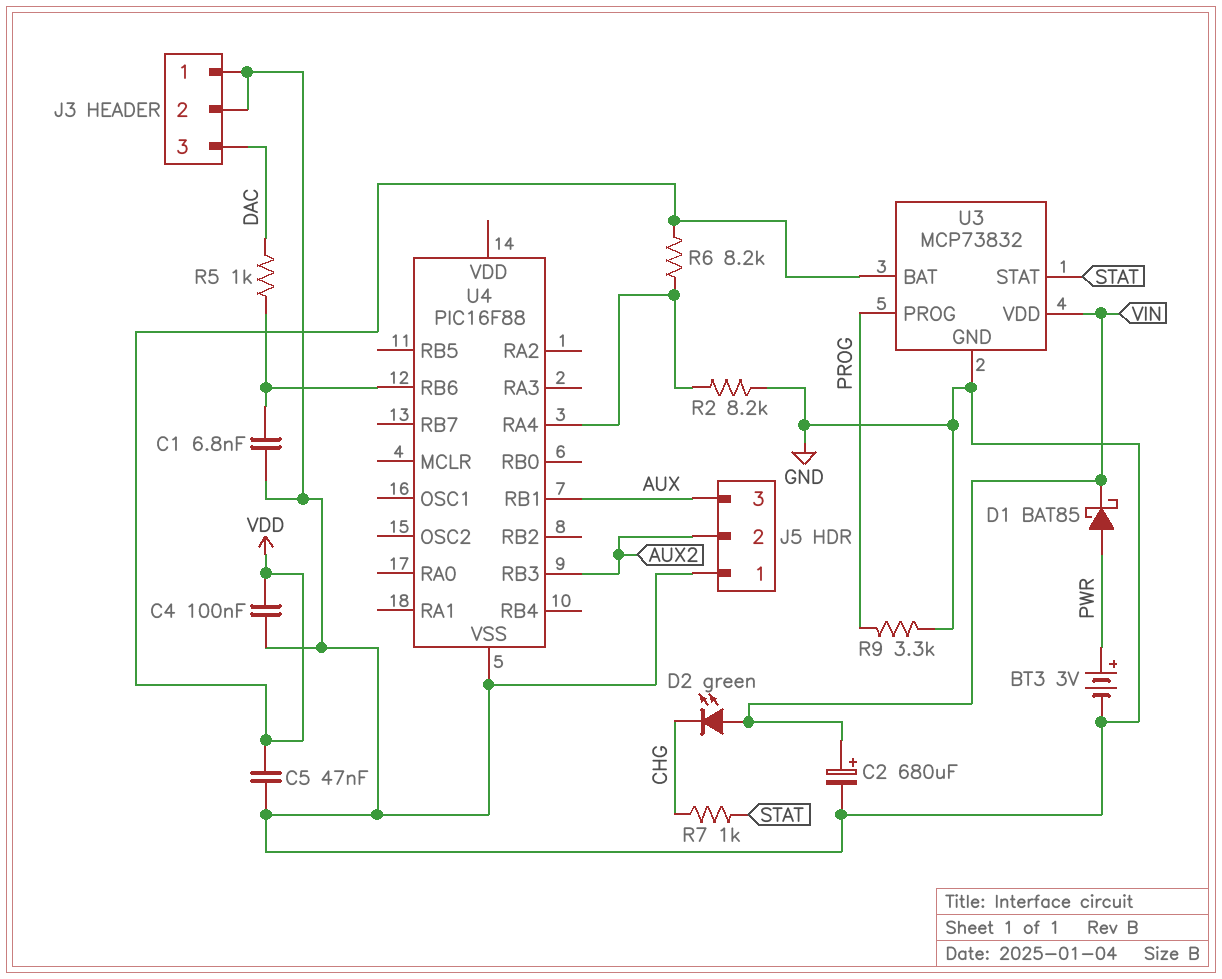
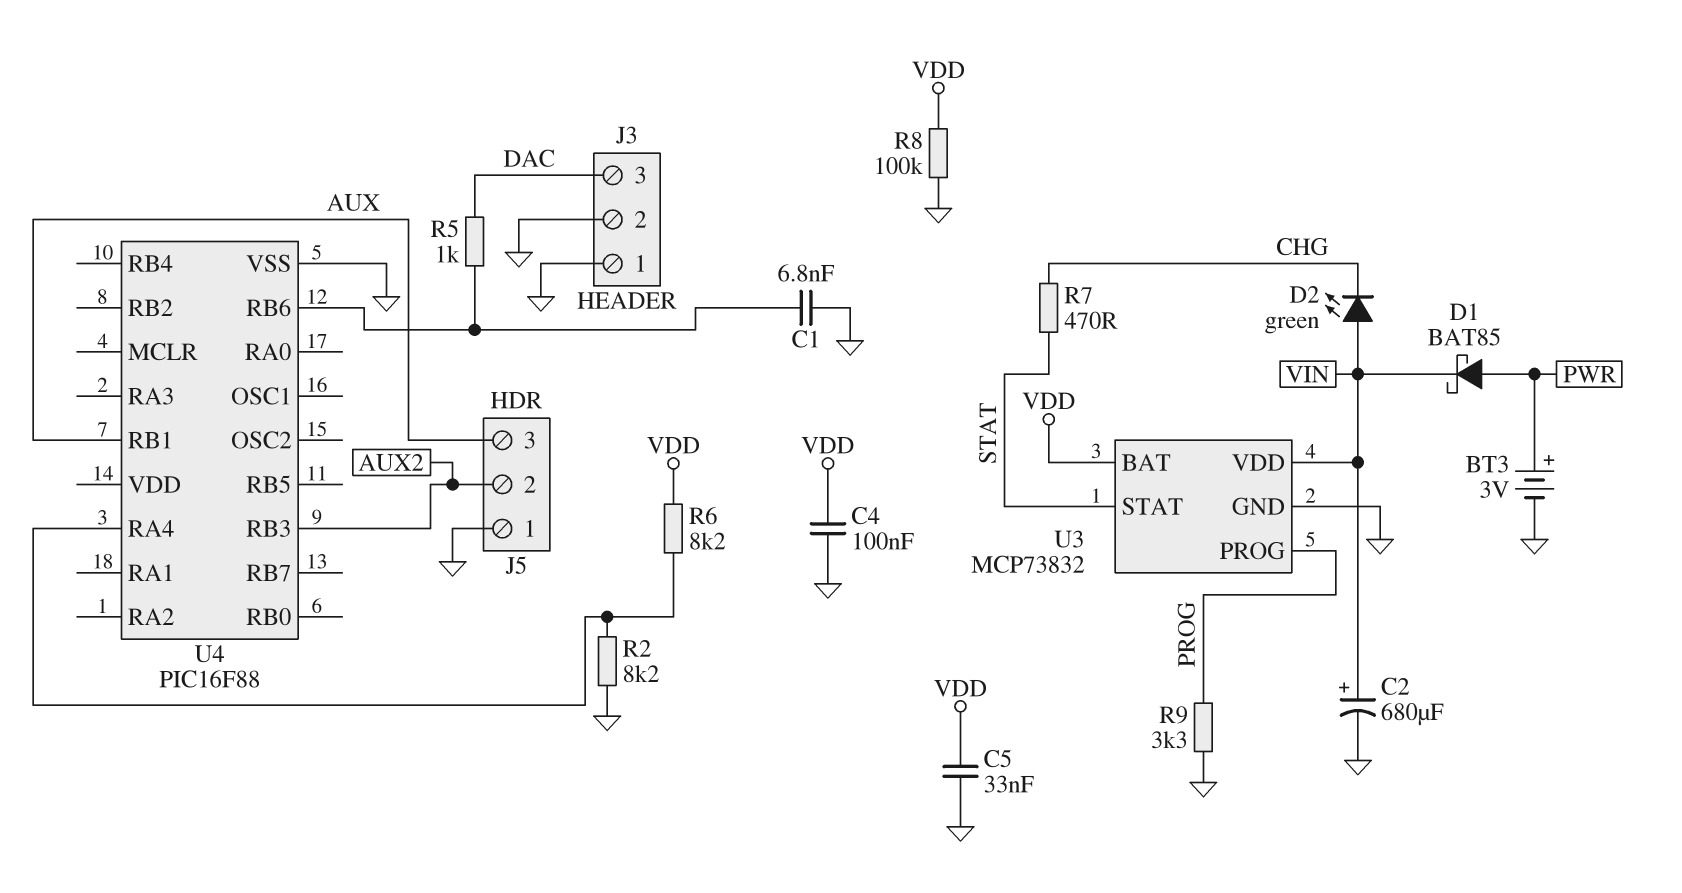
C5: 47nF (GND, VDD) -> 33nF (GND, VDD)
R7: 1k (CHG, STAT) -> 470 (CHG, STAT)
R8: none -> 100k (GND, VDD)

